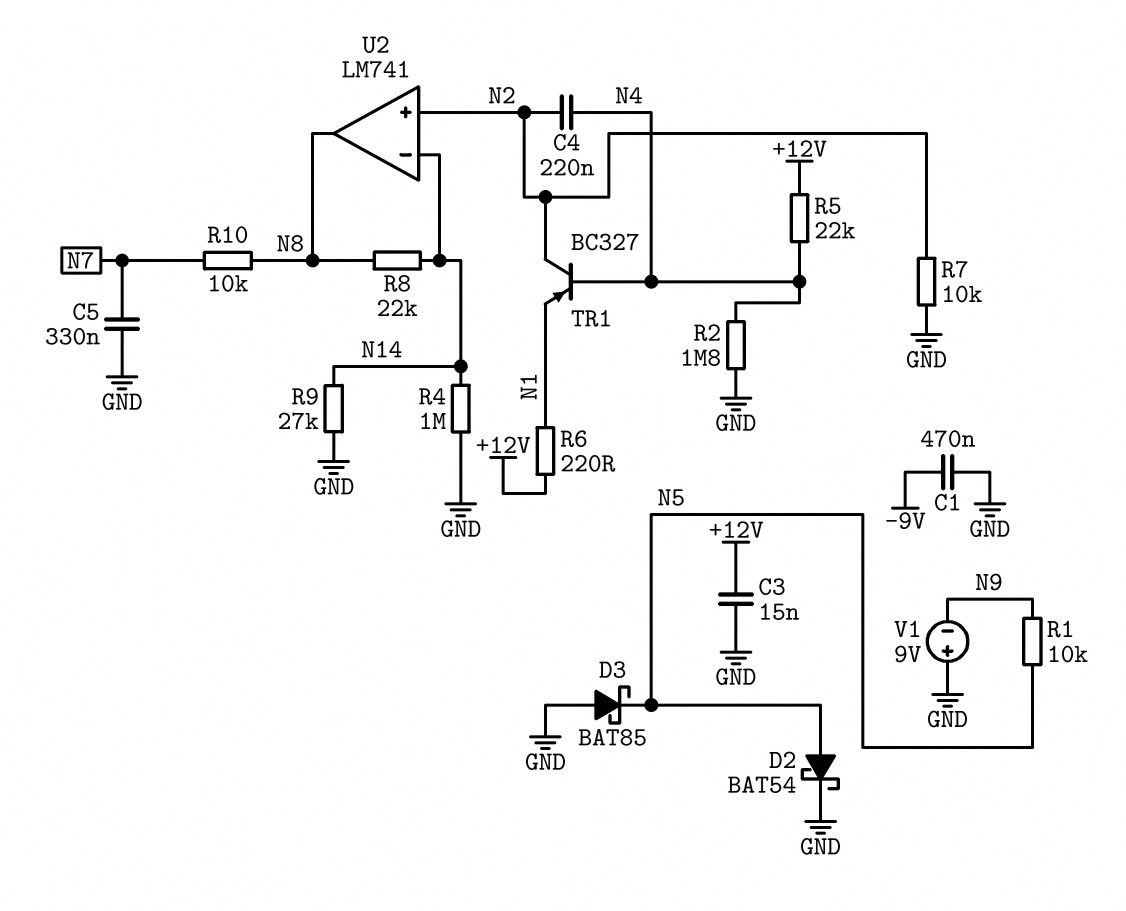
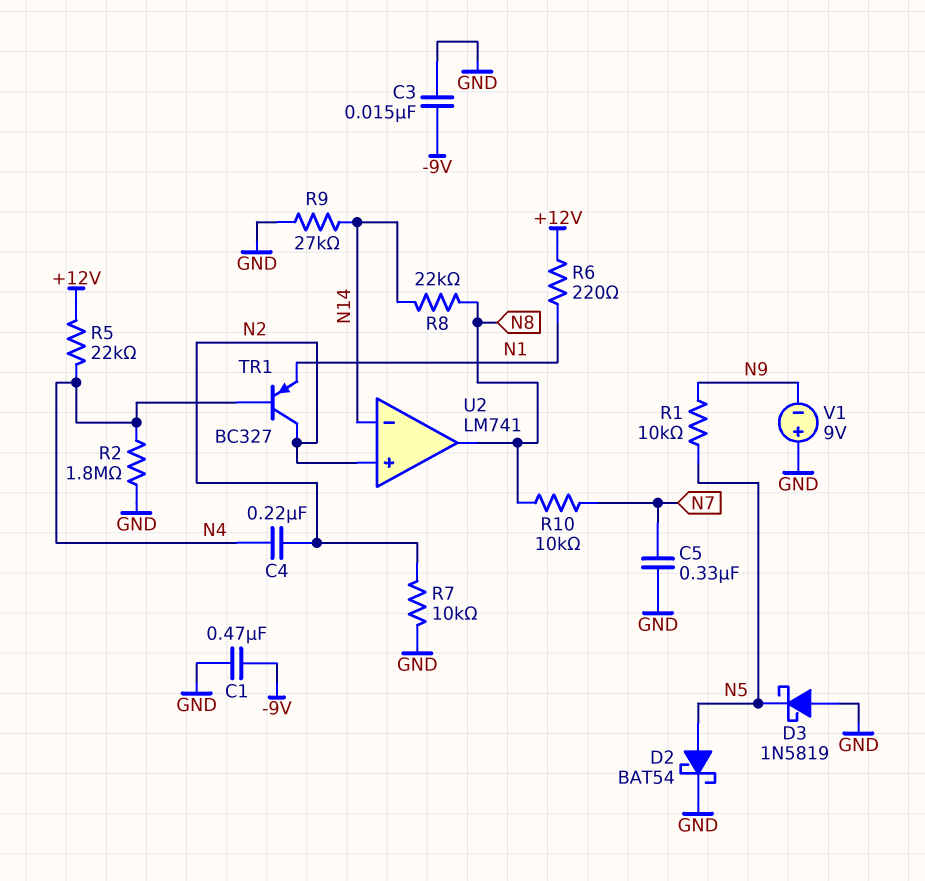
C3: 15nF (+12V, GND) -> 15nF (-9V, GND)
D3: schottky BAT85 (A GND, K N5) -> schottky 1N5819 (A GND, K N5)
R4: 1M (GND, N14) -> none

